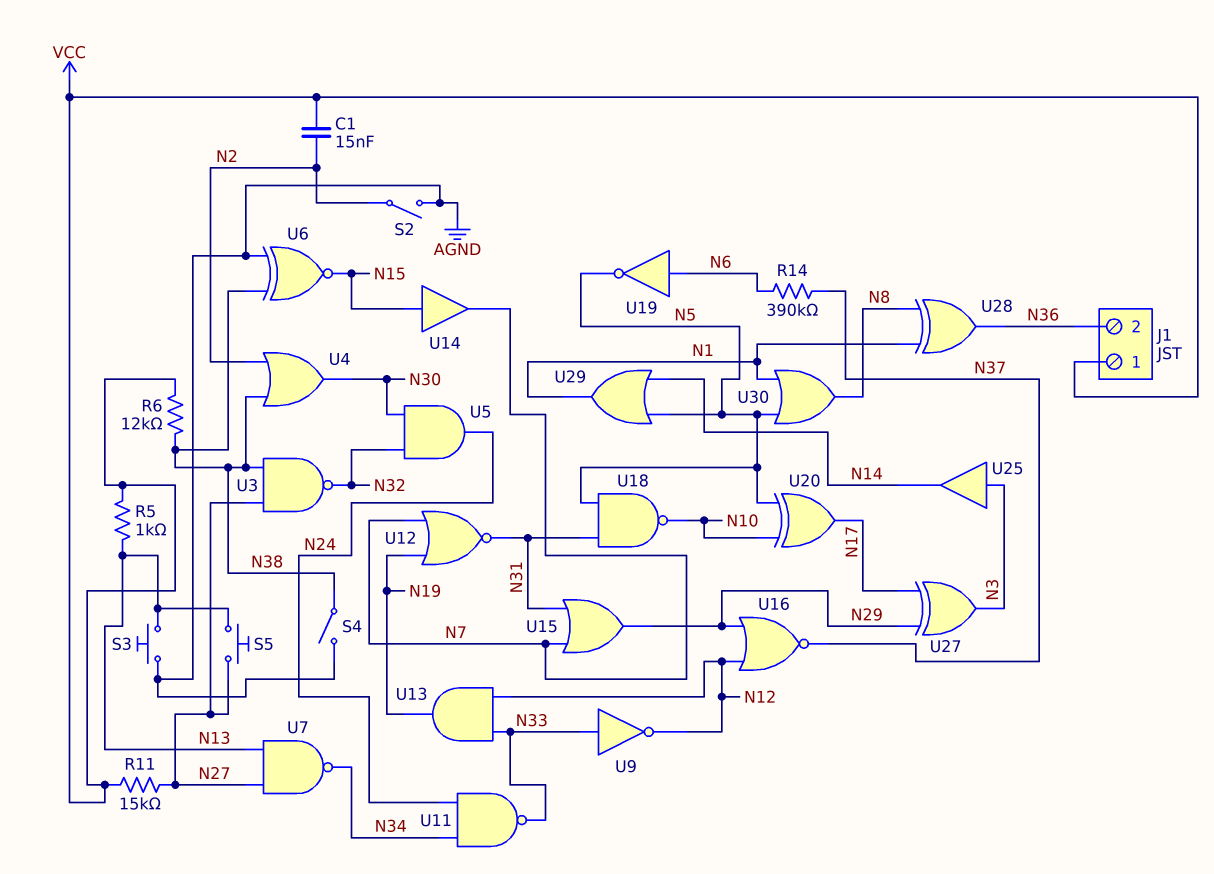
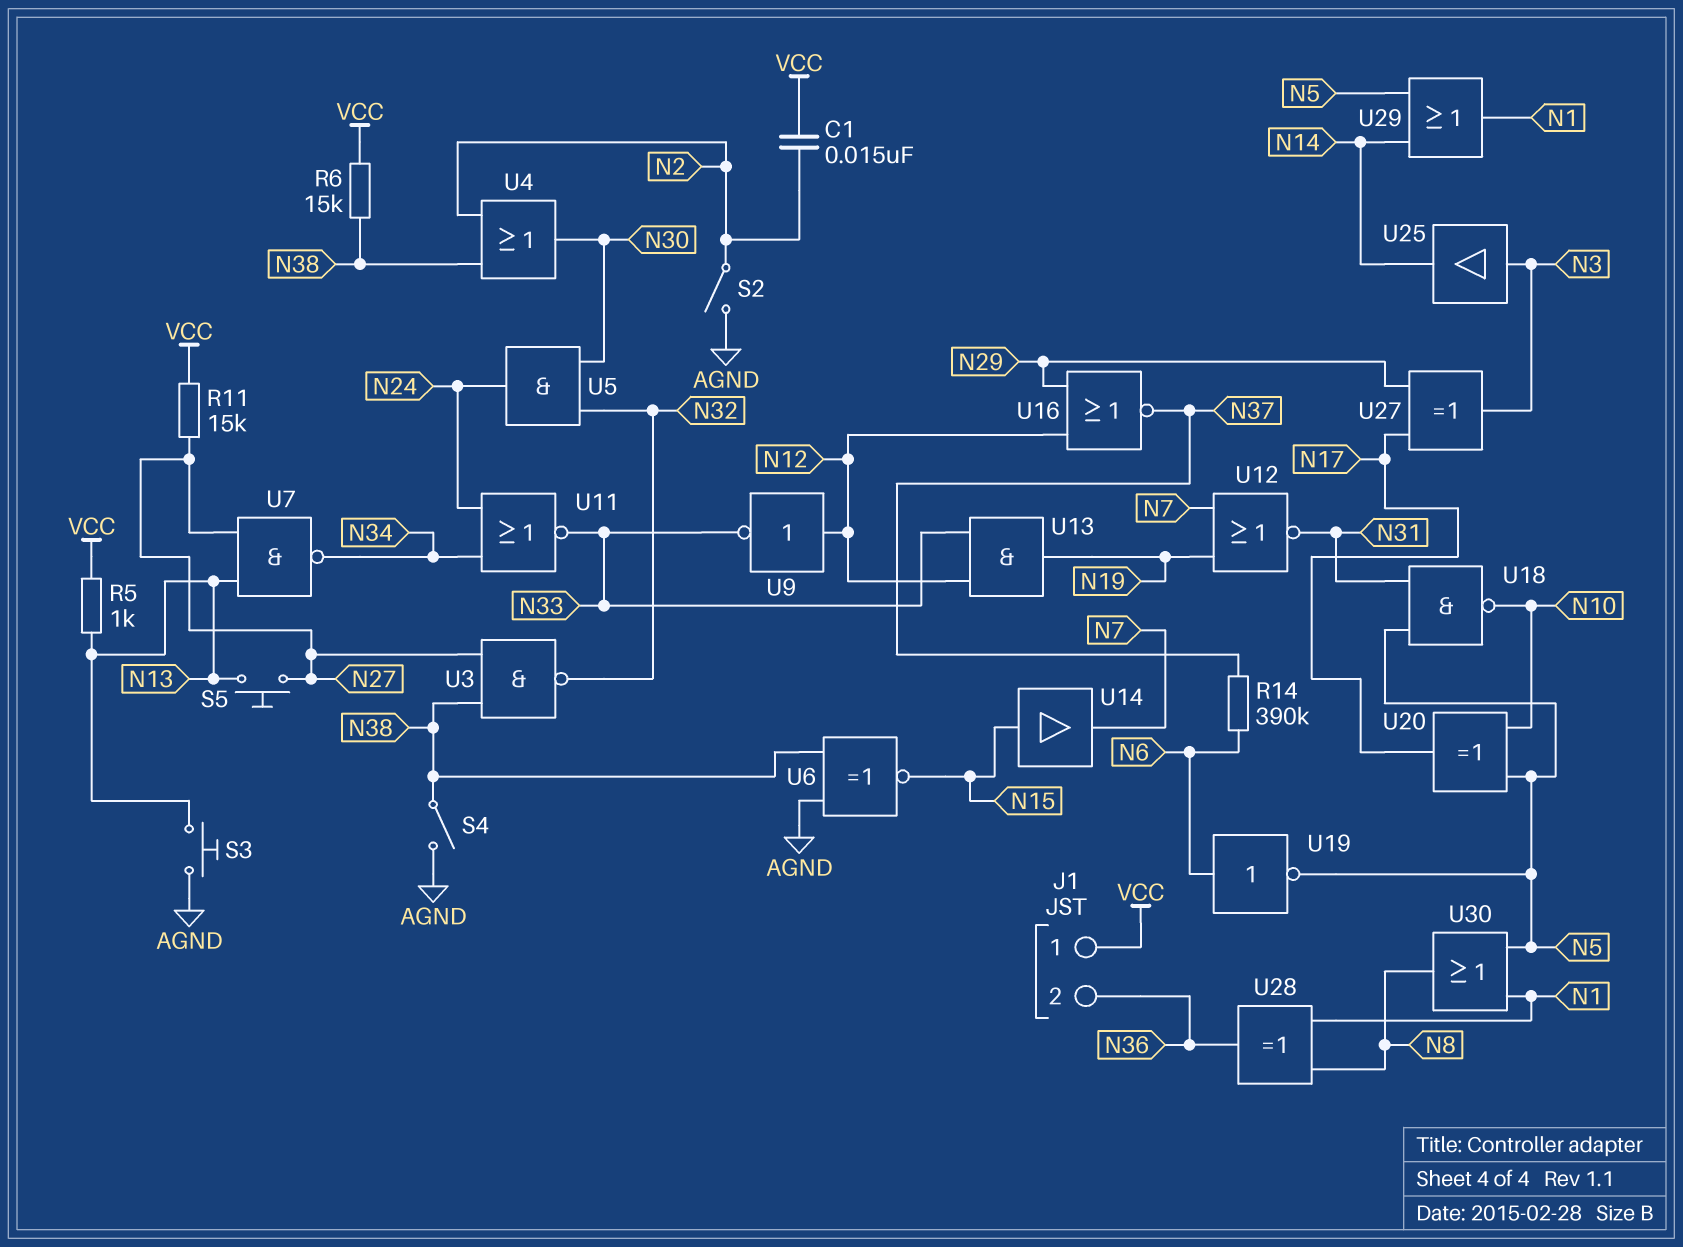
R6: 12k (N38, VCC) -> 15k (N38, VCC)
U9: NOT (in N33, out N12) -> NOT (in N12, out N33)
U11: NAND (in N24, in N34, out N33) -> NOR (in N24, in N34, out N33)
U15: OR (in N7, in N31, out N29) -> none

